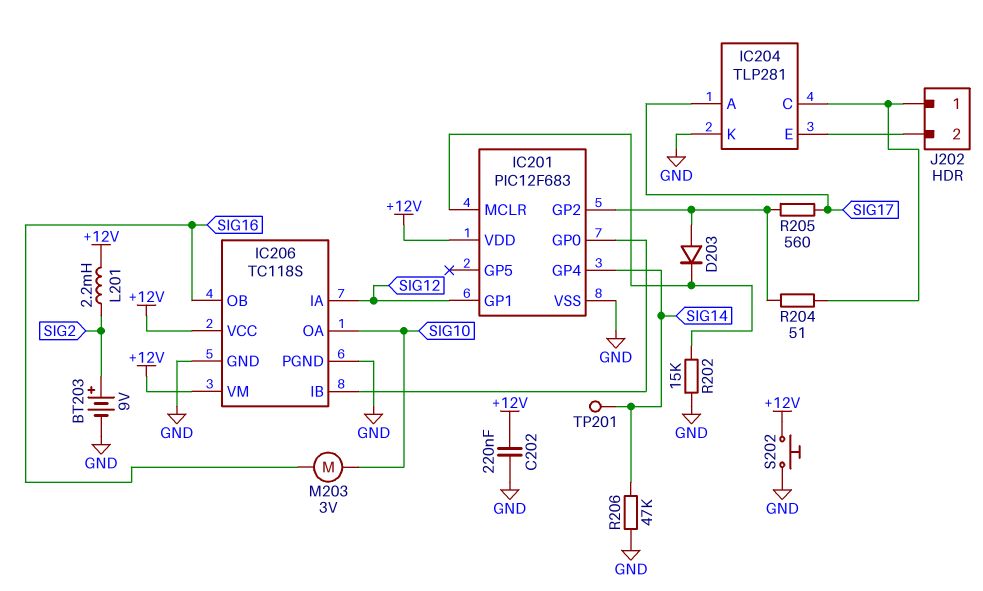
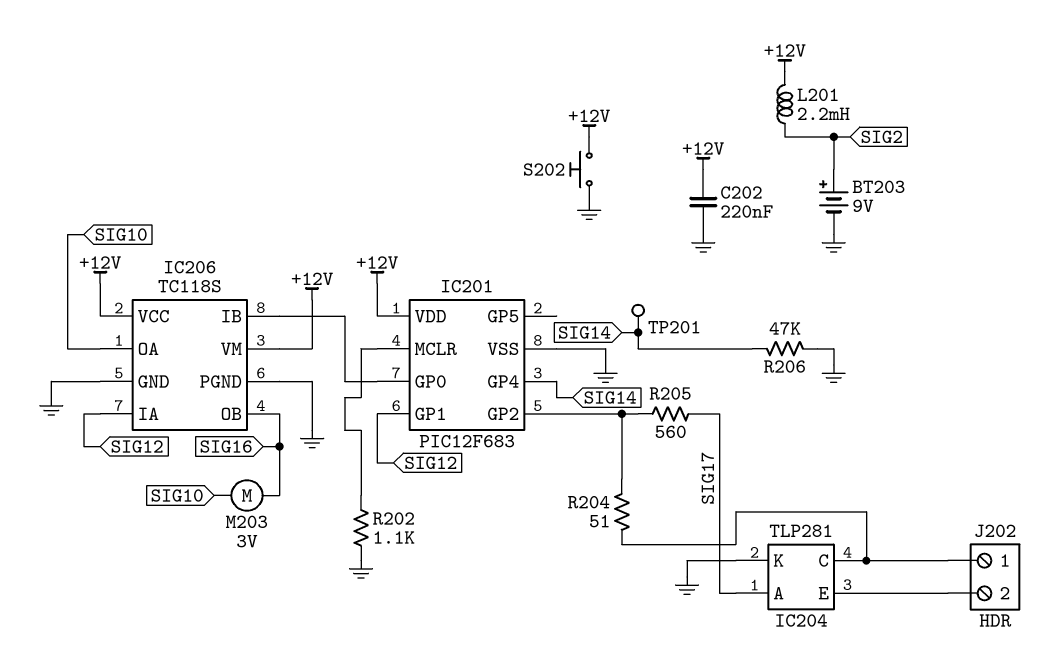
D203: diode (A IC201/GP2, K IC201/MCLR) -> none
R202: 15k (GND, IC201/MCLR) -> 1.1k (GND, IC201/MCLR)

